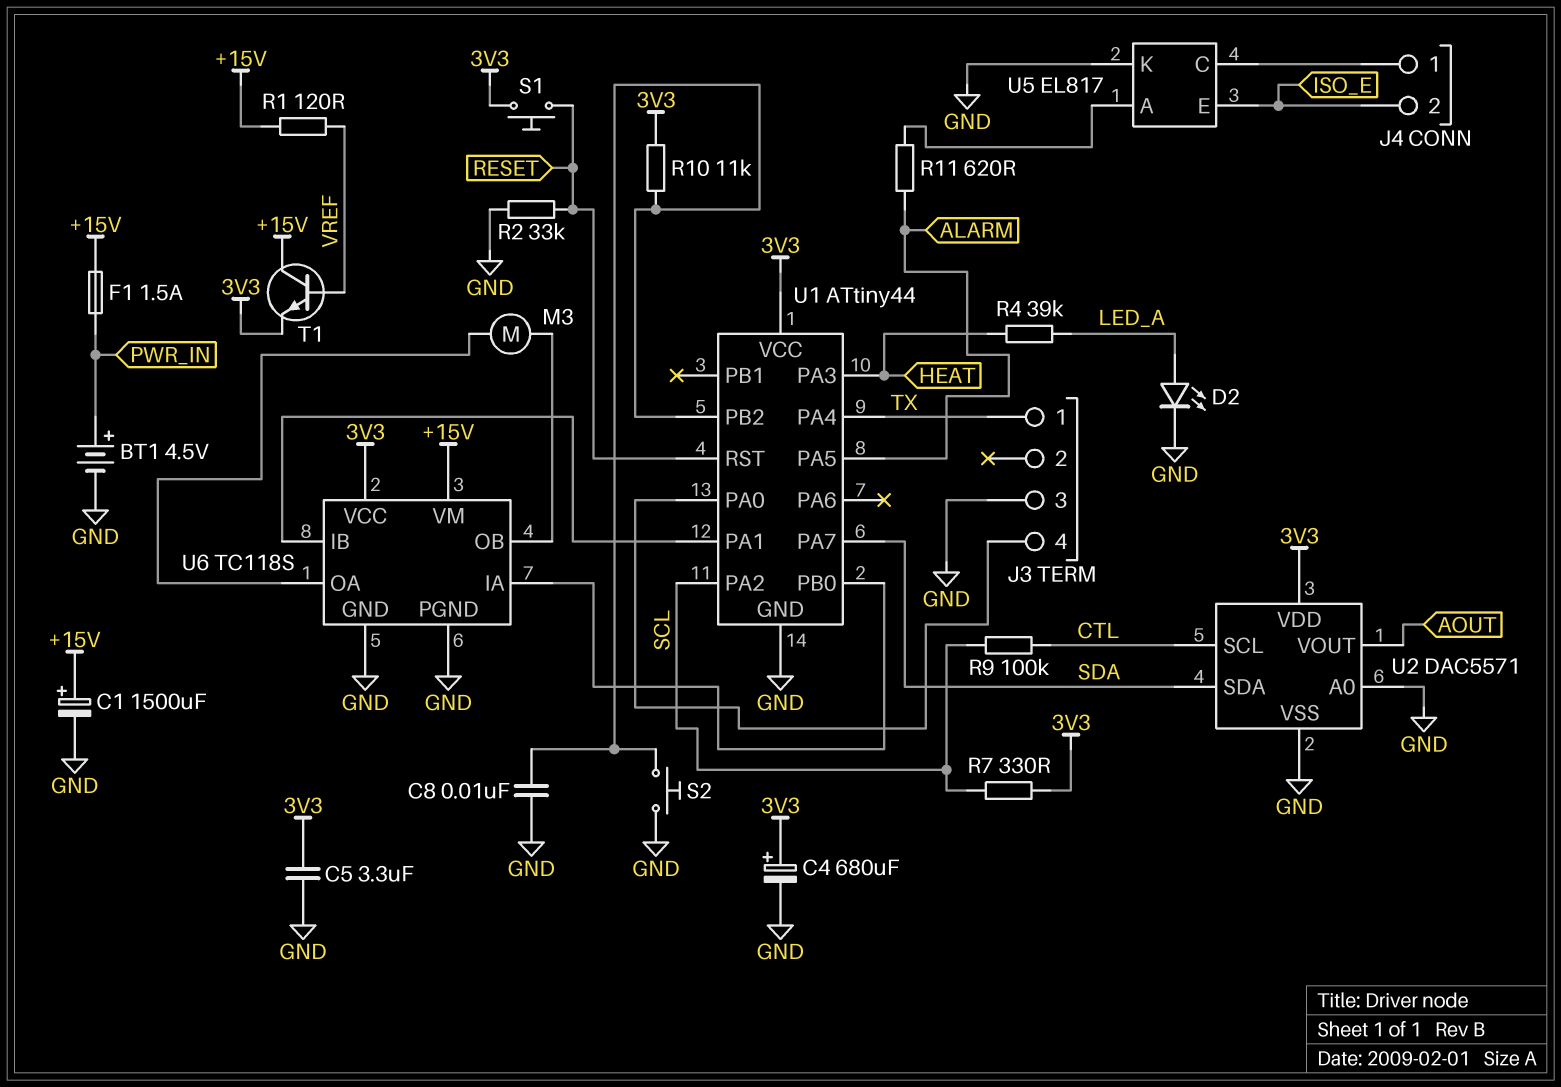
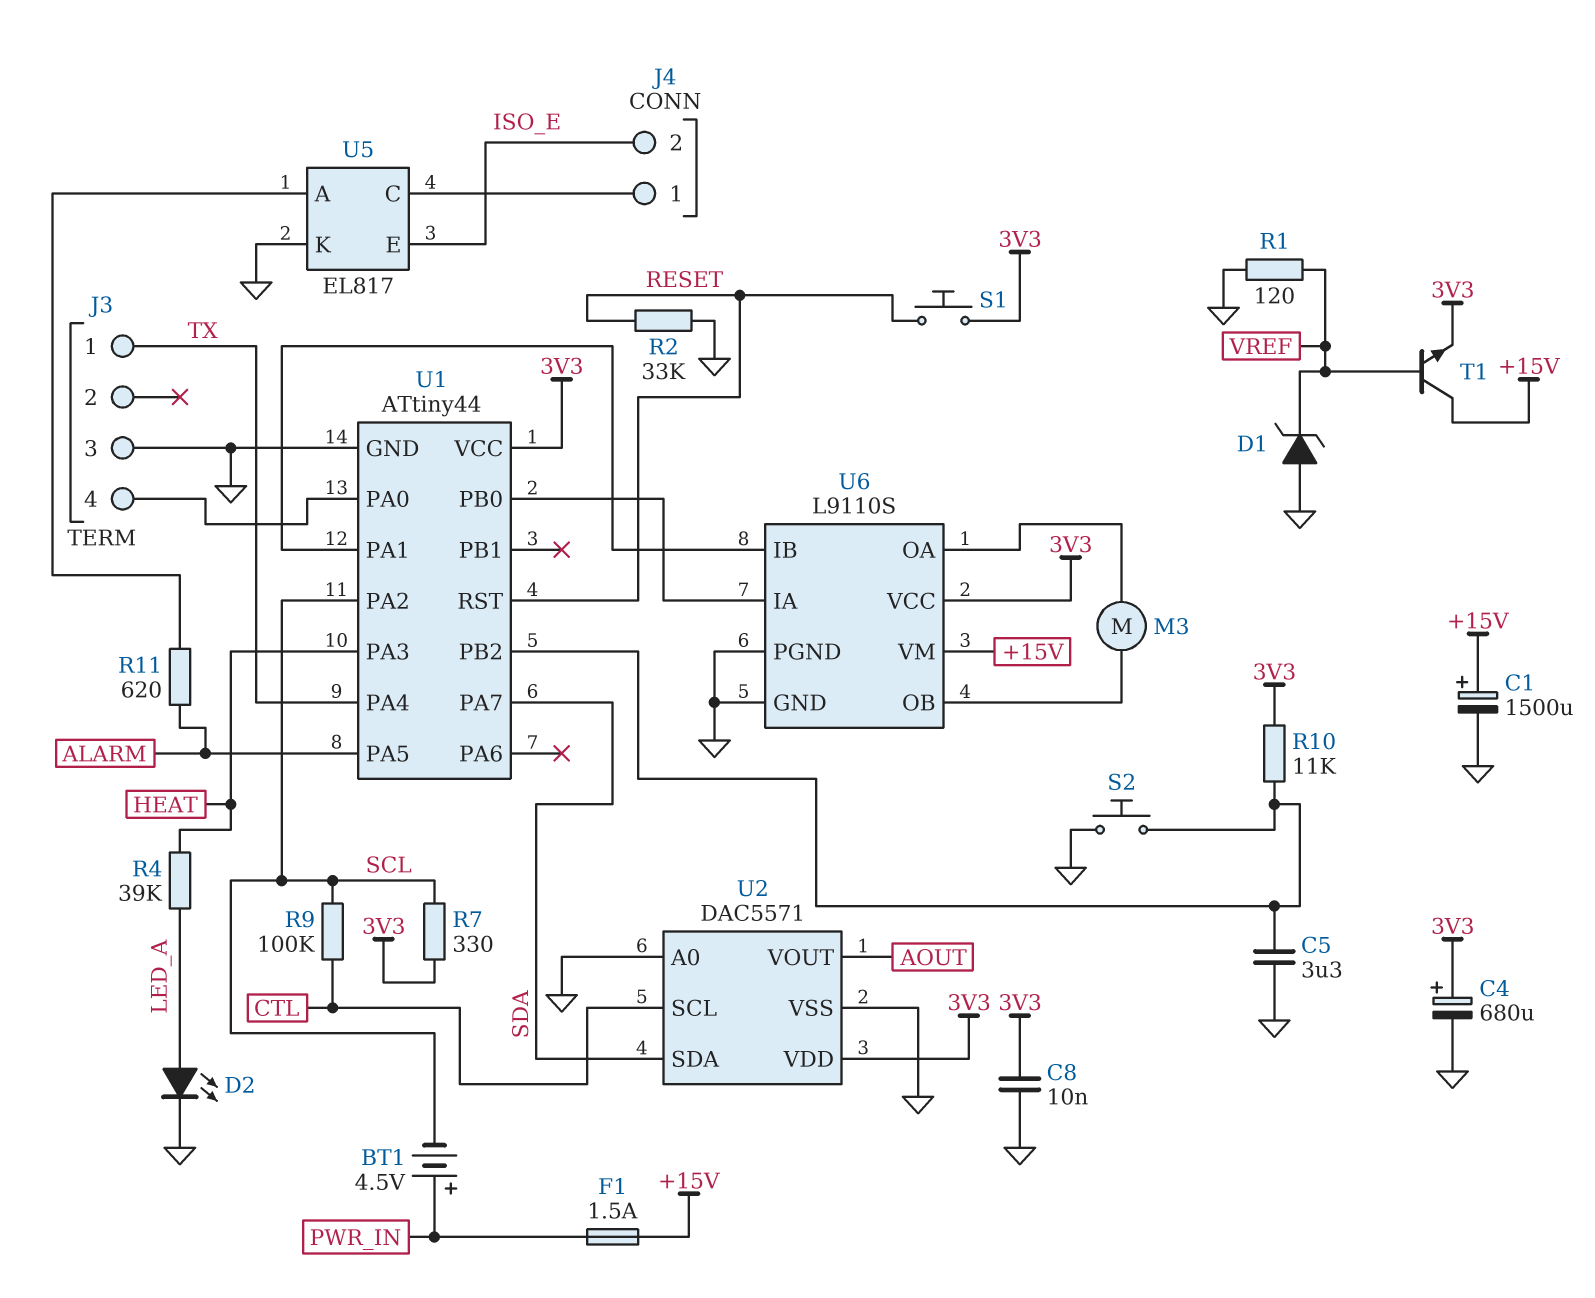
BT1: 4.5V (plus PWR_IN, minus GND) -> 4.5V (plus PWR_IN, minus SCL)
C5: 3.3uF (3V3, GND) -> 3.3uF (GND, U1/PB2)
C8: 10nF (GND, U1/PB2) -> 10nF (3V3, GND)
D1: none -> zener (A GND, K VREF)
R1: 120 (+15V, VREF) -> 120 (GND, VREF)
U6: TC118S -> L9110S

